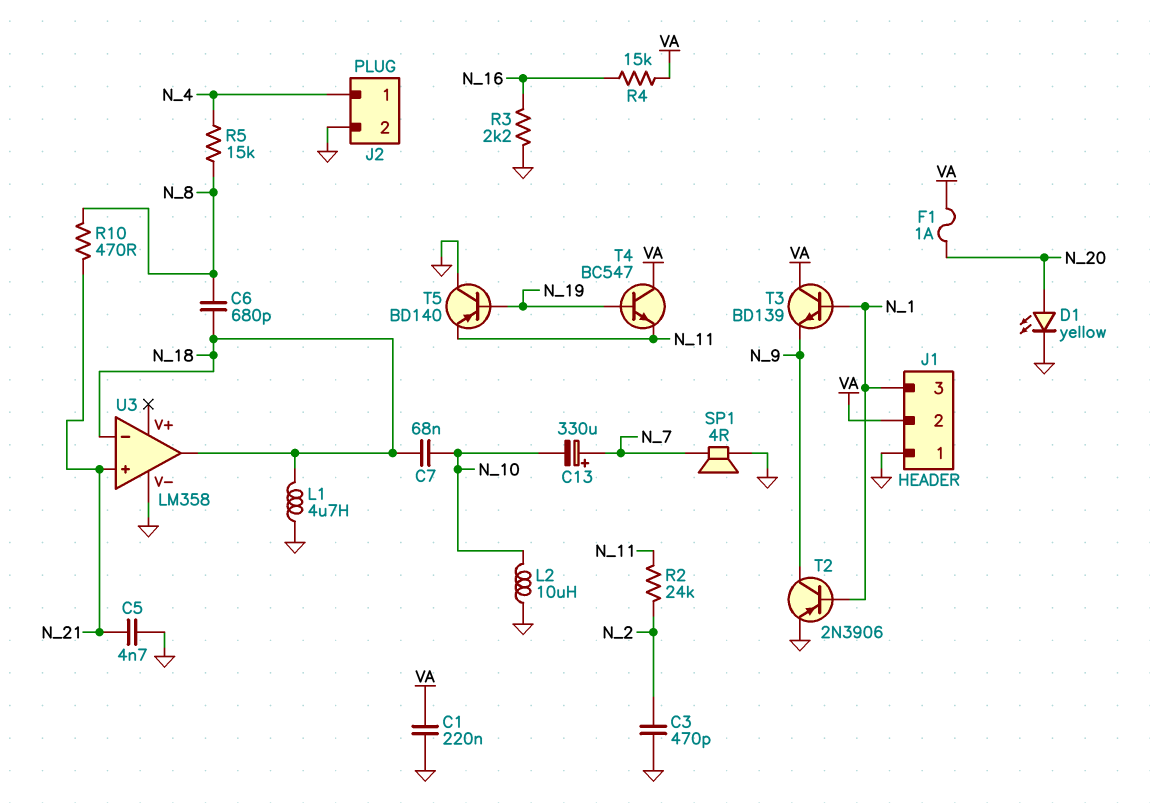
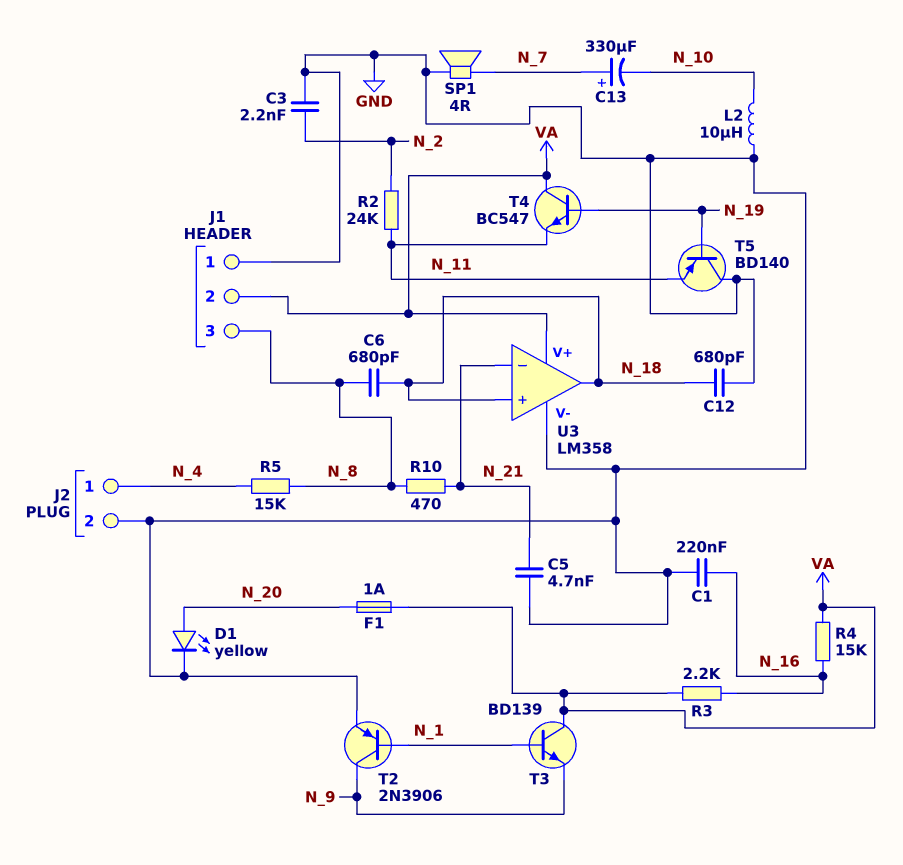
C1: 220nF (GND, VA) -> 220nF (GND, N_16)
C3: 470pF (GND, N_2) -> 2.2nF (GND, N_2)
C7: 68nF (N_10, N_18) -> none
C12: none -> 680pF (GND, N_18)
J1 pin 3: N_1 -> N_8
L1: 4.7uH (GND, N_18) -> none
R3: 2.2k (GND, N_16) -> 2.2k (N_16, VA)
U3 pin V+: none -> VA
U3 pin in+: N_21 -> N_18
U3 pin in-: N_18 -> N_21

